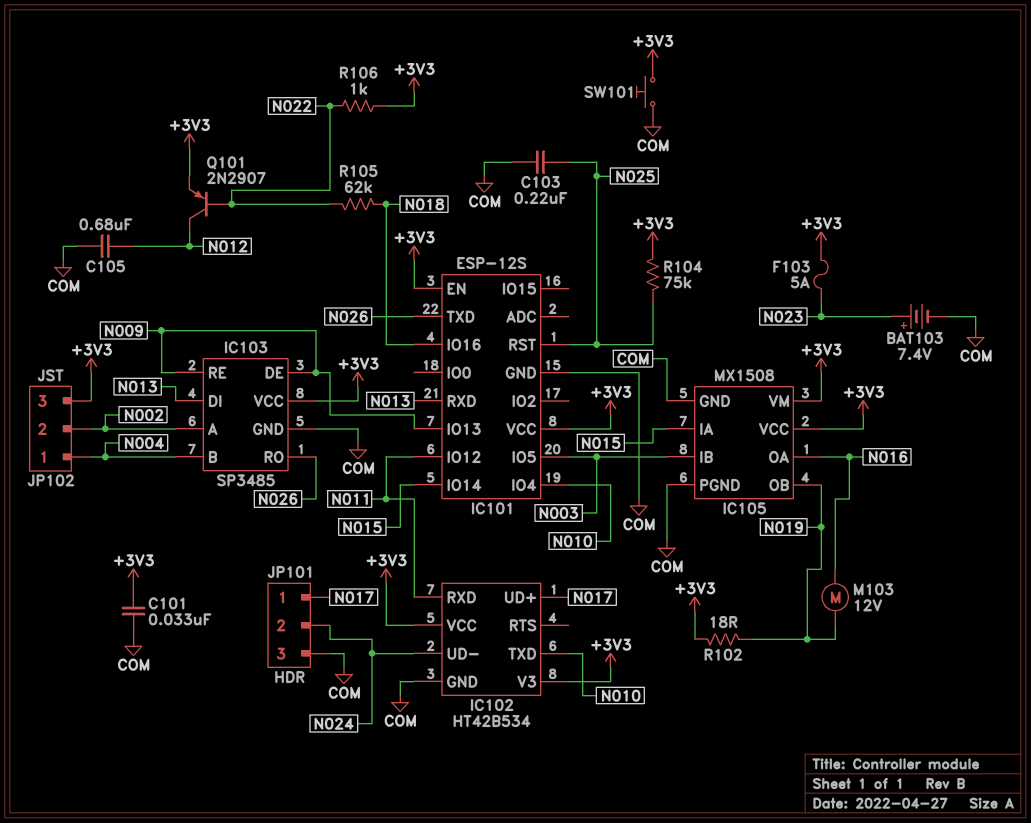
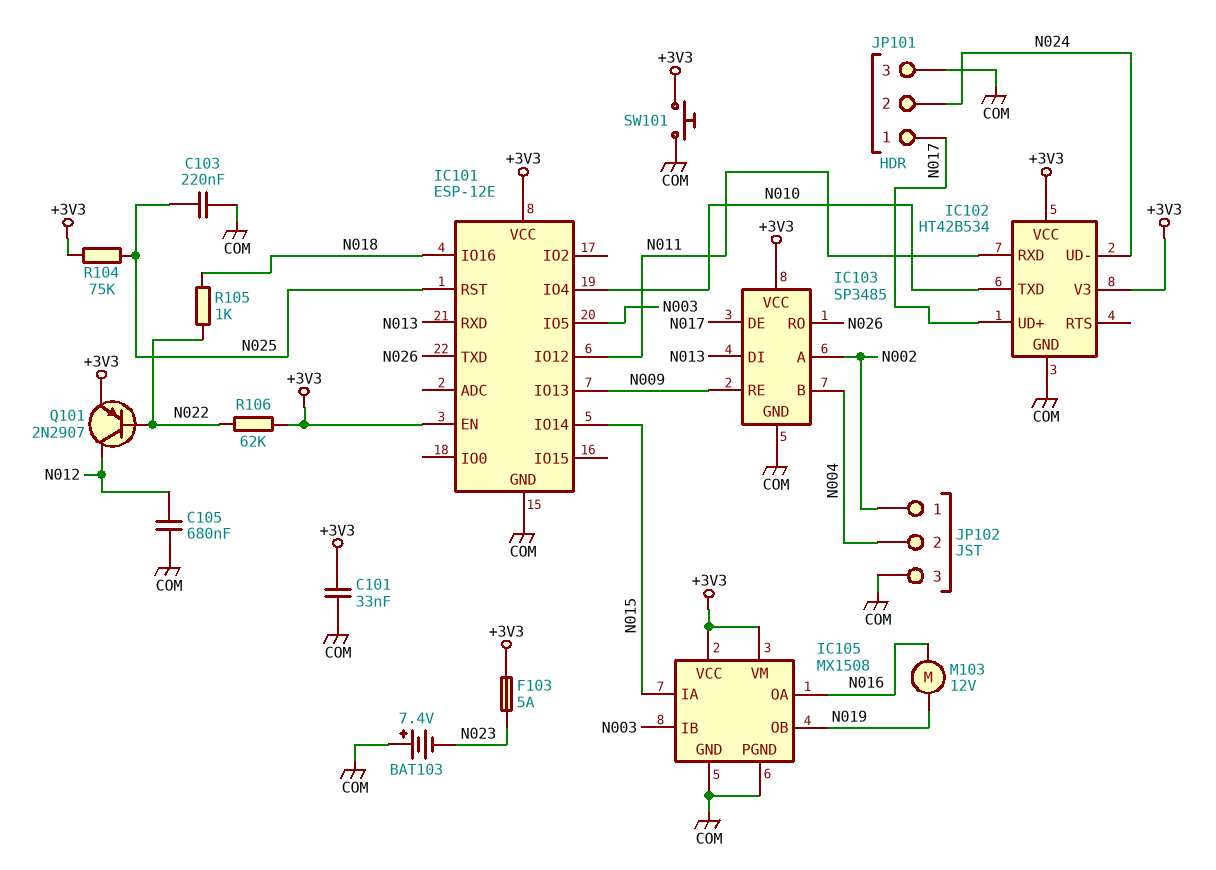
BAT103: 7.4V (plus N023, minus COM) -> 7.4V (plus COM, minus N023)
IC101: ESP-12S -> ESP-12E
IC103 pin DE: N009 -> N017
JP102 pin 1: N004 -> N002
JP102 pin 2: N002 -> N004
JP102 pin 3: +3V3 -> COM
R102: 18 (+3V3, N019) -> none
R105: 62k (N018, N022) -> 1k (N018, N022)
R106: 1k (+3V3, N022) -> 62k (+3V3, N022)

